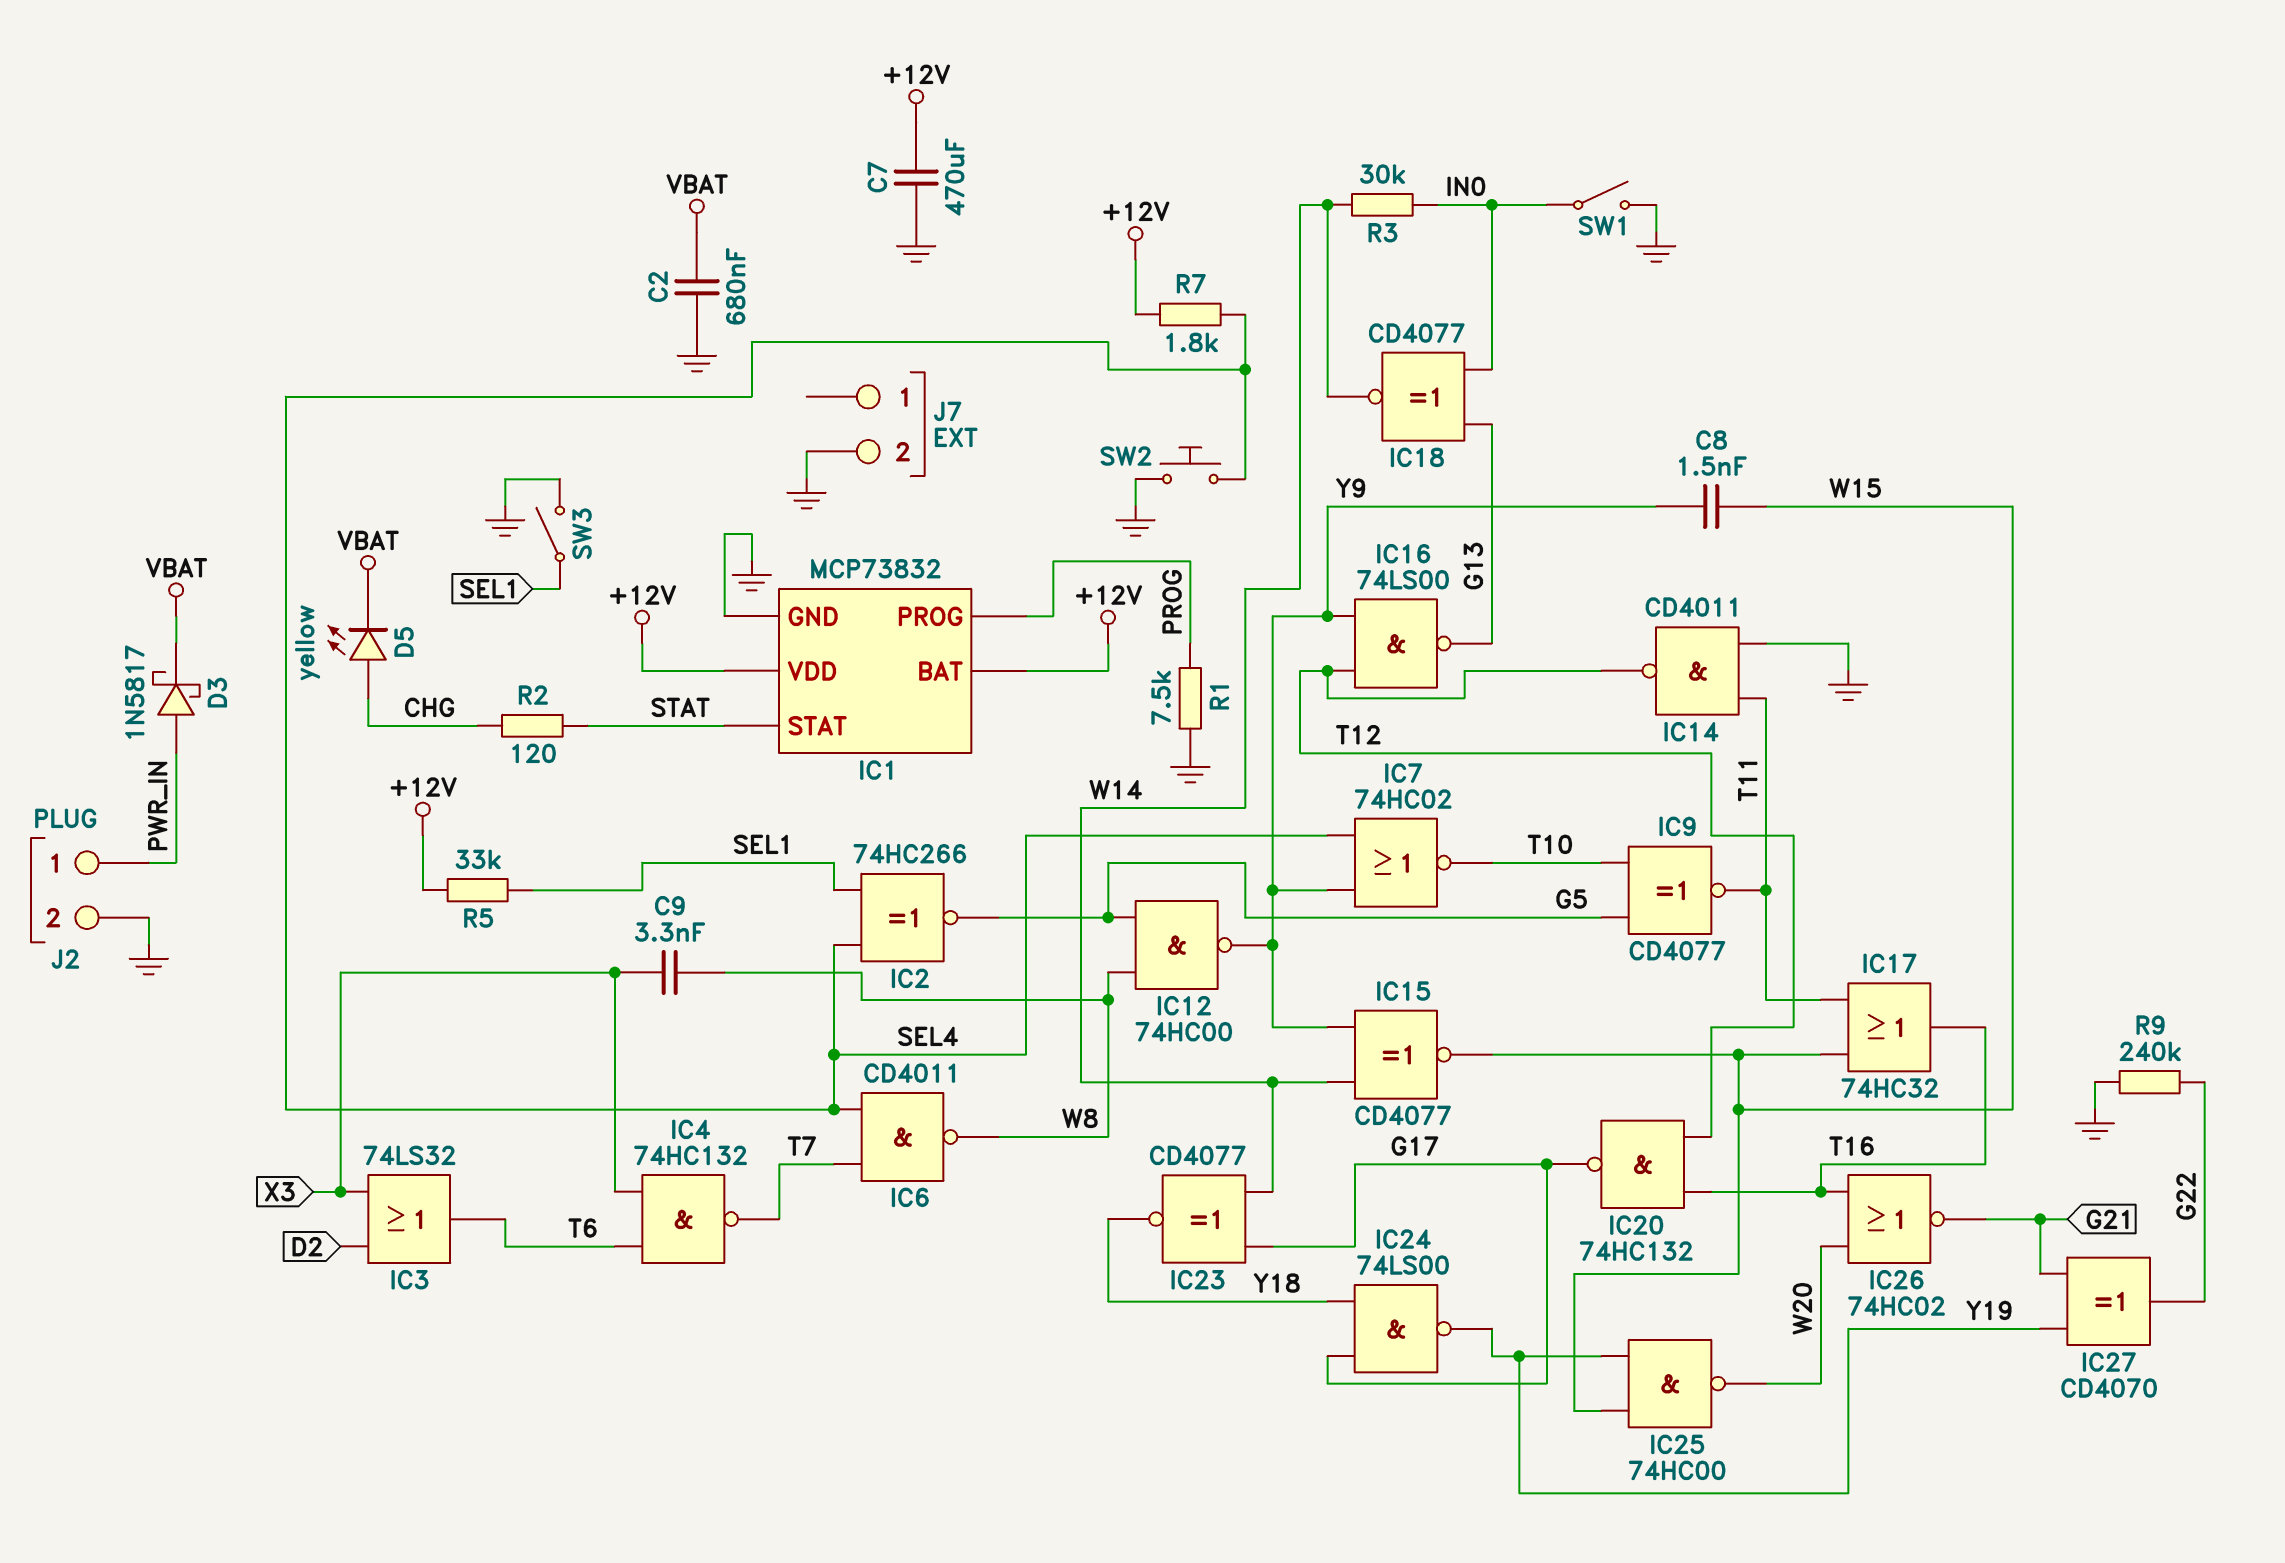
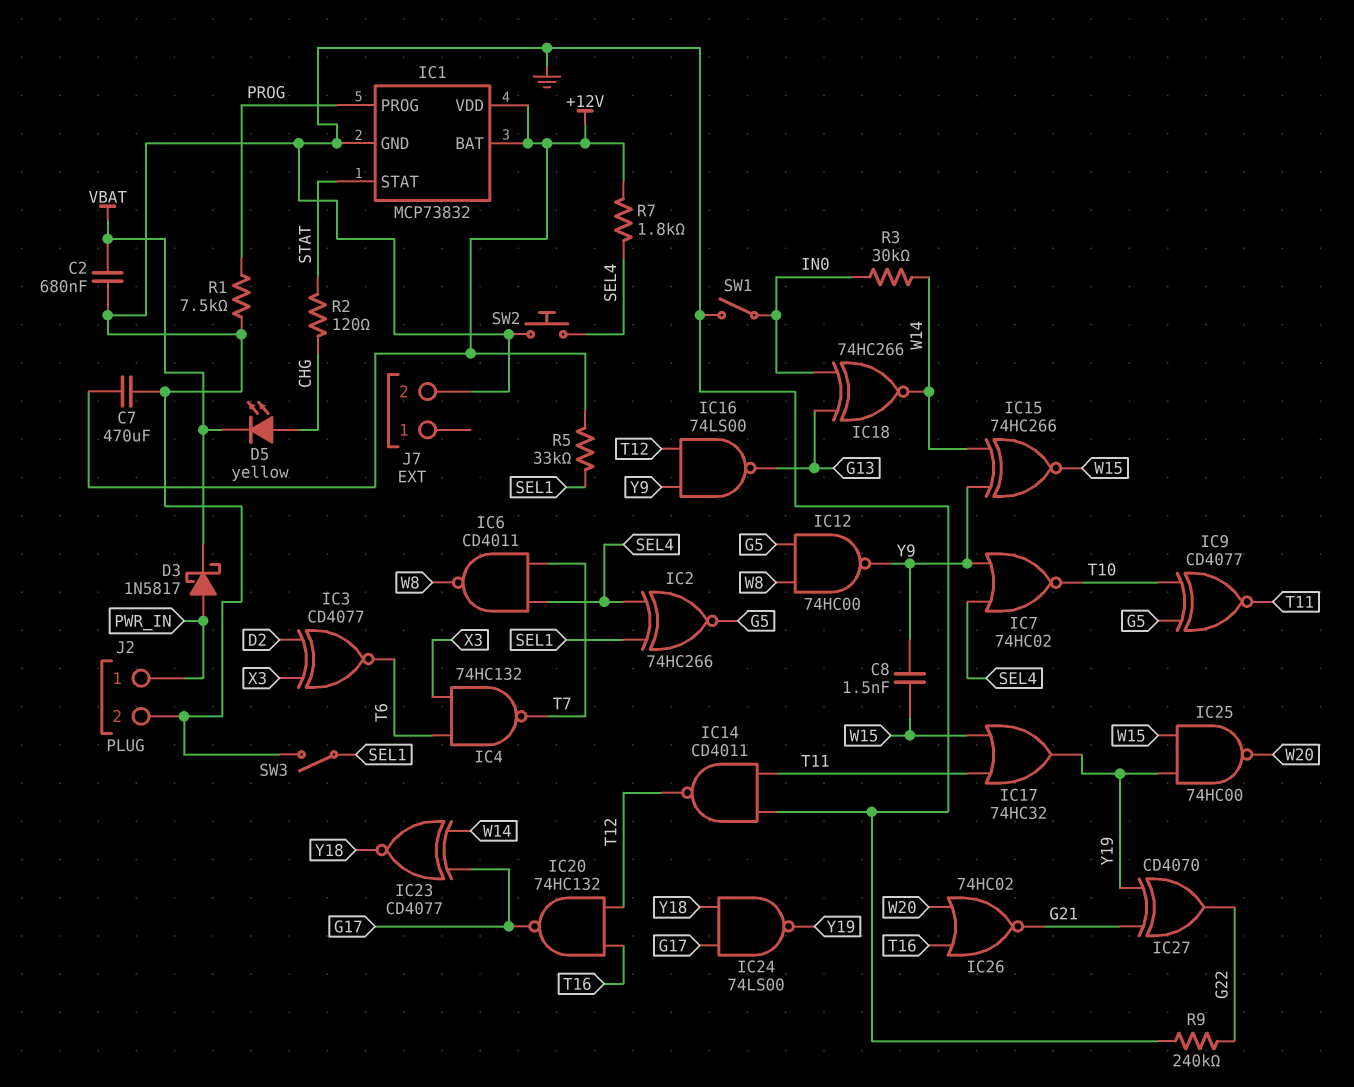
C9: 3.3nF (W8, X3) -> none
IC3: OR 74LS32 (in D2, in X3, out T6) -> XNOR CD4077 (in D2, in X3, out T6)
IC15: XNOR CD4077 (in W14, in Y9, out W15) -> XNOR 74HC266 (in W14, in Y9, out W15)
IC17: OR 74HC32 (in T11, in W15, out T16) -> OR 74HC32 (in T11, in W15, out Y19)
IC18: XNOR CD4077 (in G13, in IN0, out W14) -> XNOR 74HC266 (in G13, in IN0, out W14)

